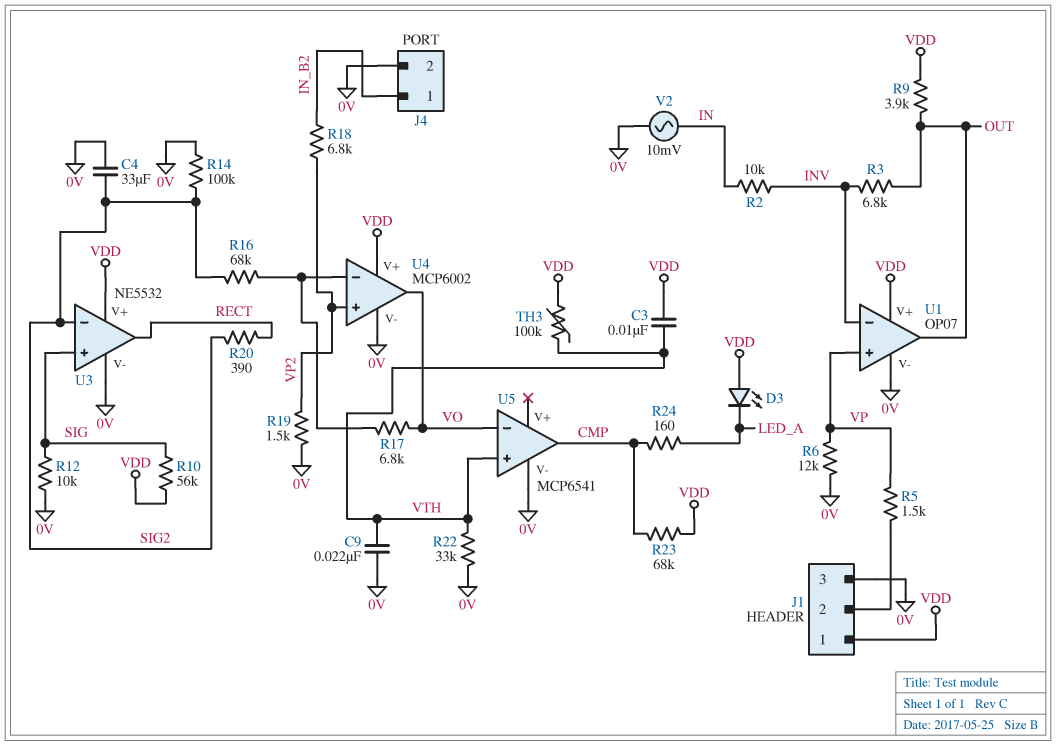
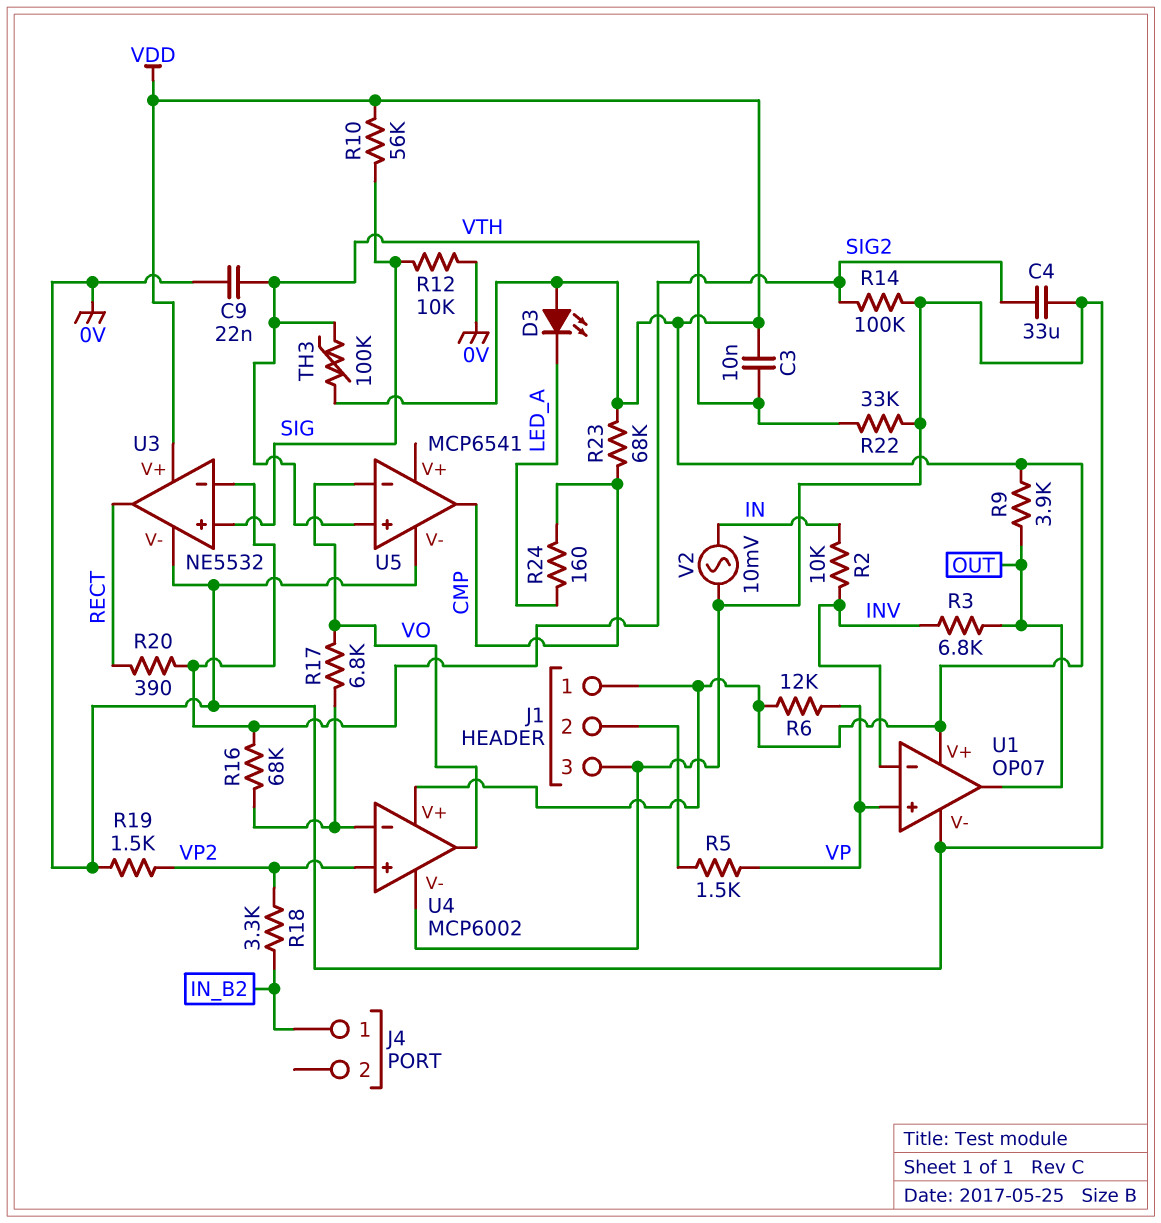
J4 pin 2: 0V -> none
R6: 12k (0V, VP) -> 12k (VDD, VP)
R18: 6.8k (IN_B2, VP2) -> 3.3k (IN_B2, VP2)

